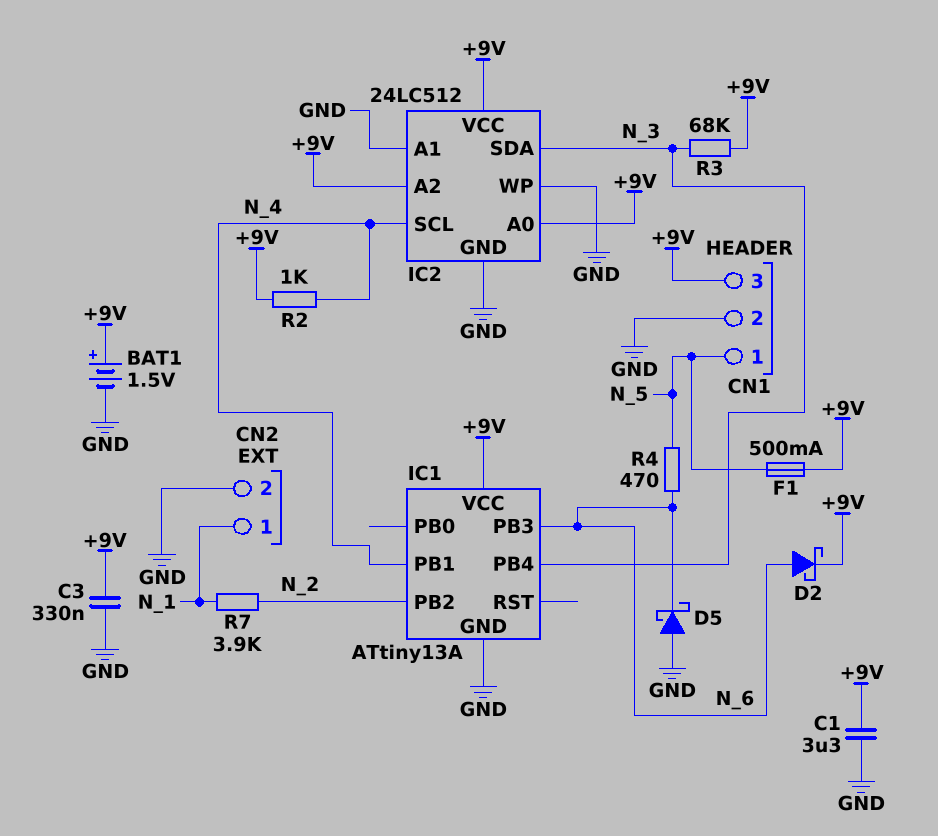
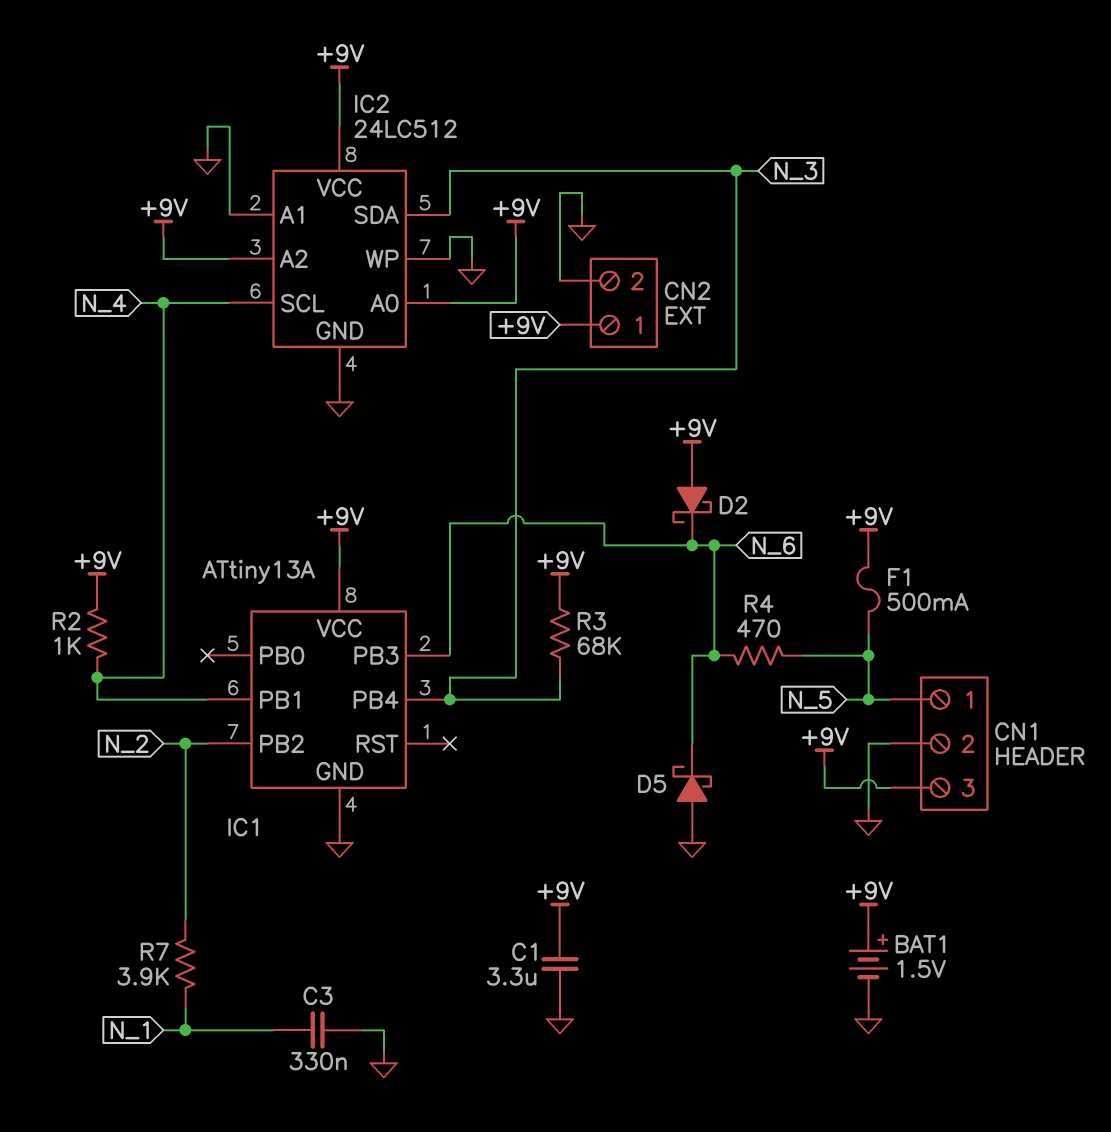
C3: 330nF (+9V, GND) -> 330nF (GND, N_1)
CN2 pin 1: N_1 -> +9V
D2: schottky (A N_6, K +9V) -> schottky (A +9V, K N_6)

